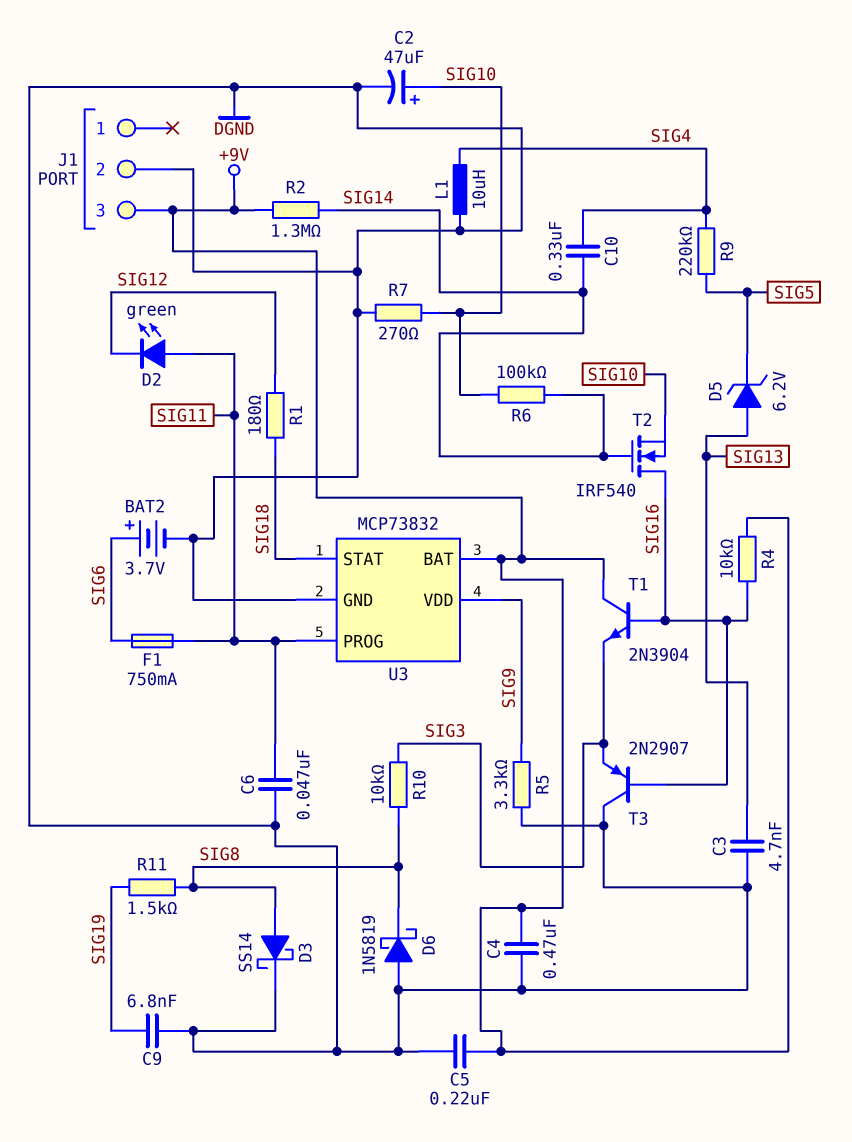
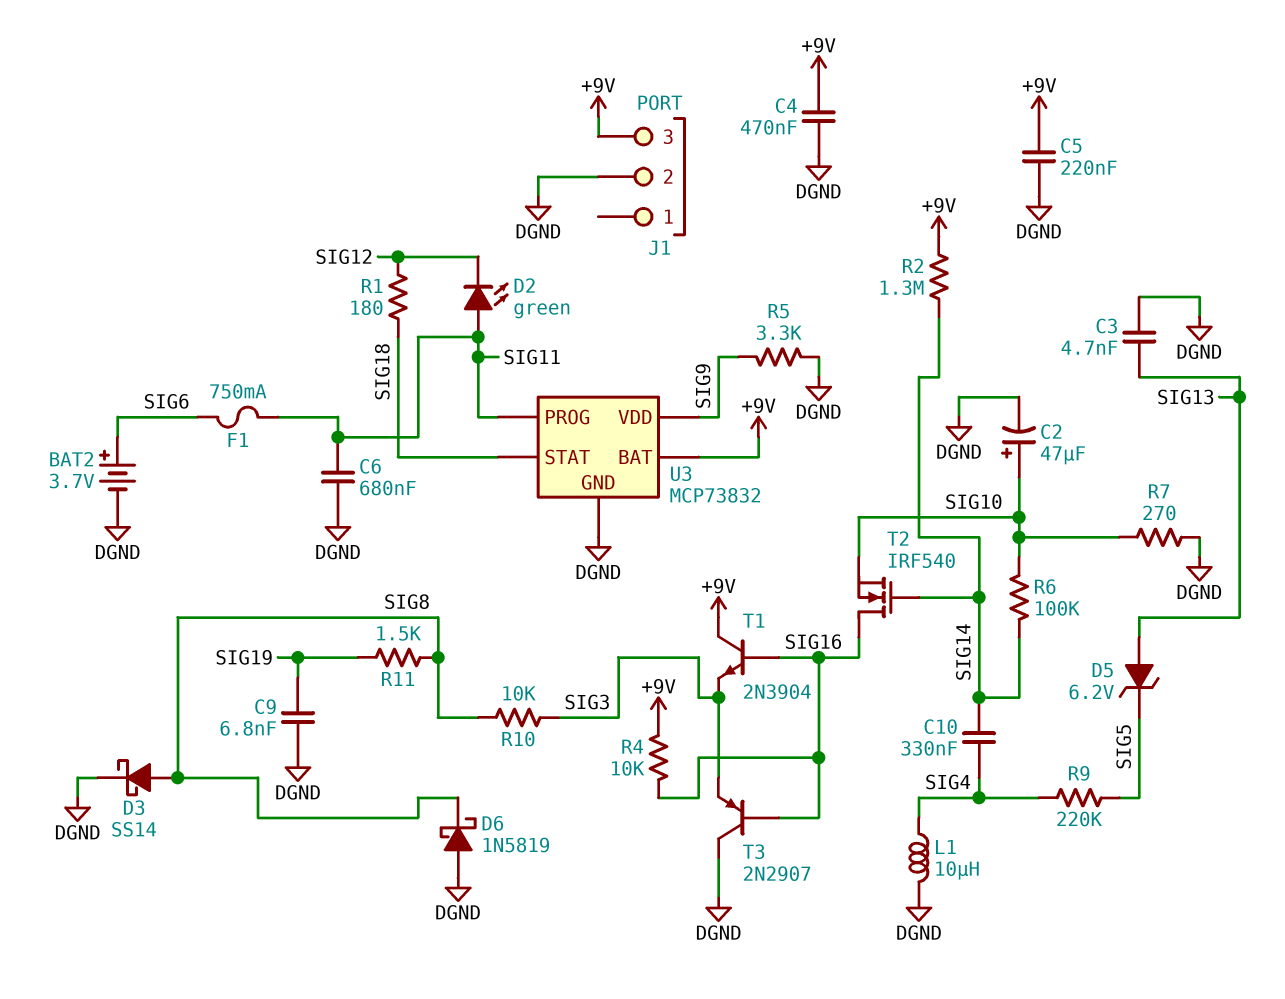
C6: 47nF (DGND, SIG11) -> 680nF (DGND, SIG11)

